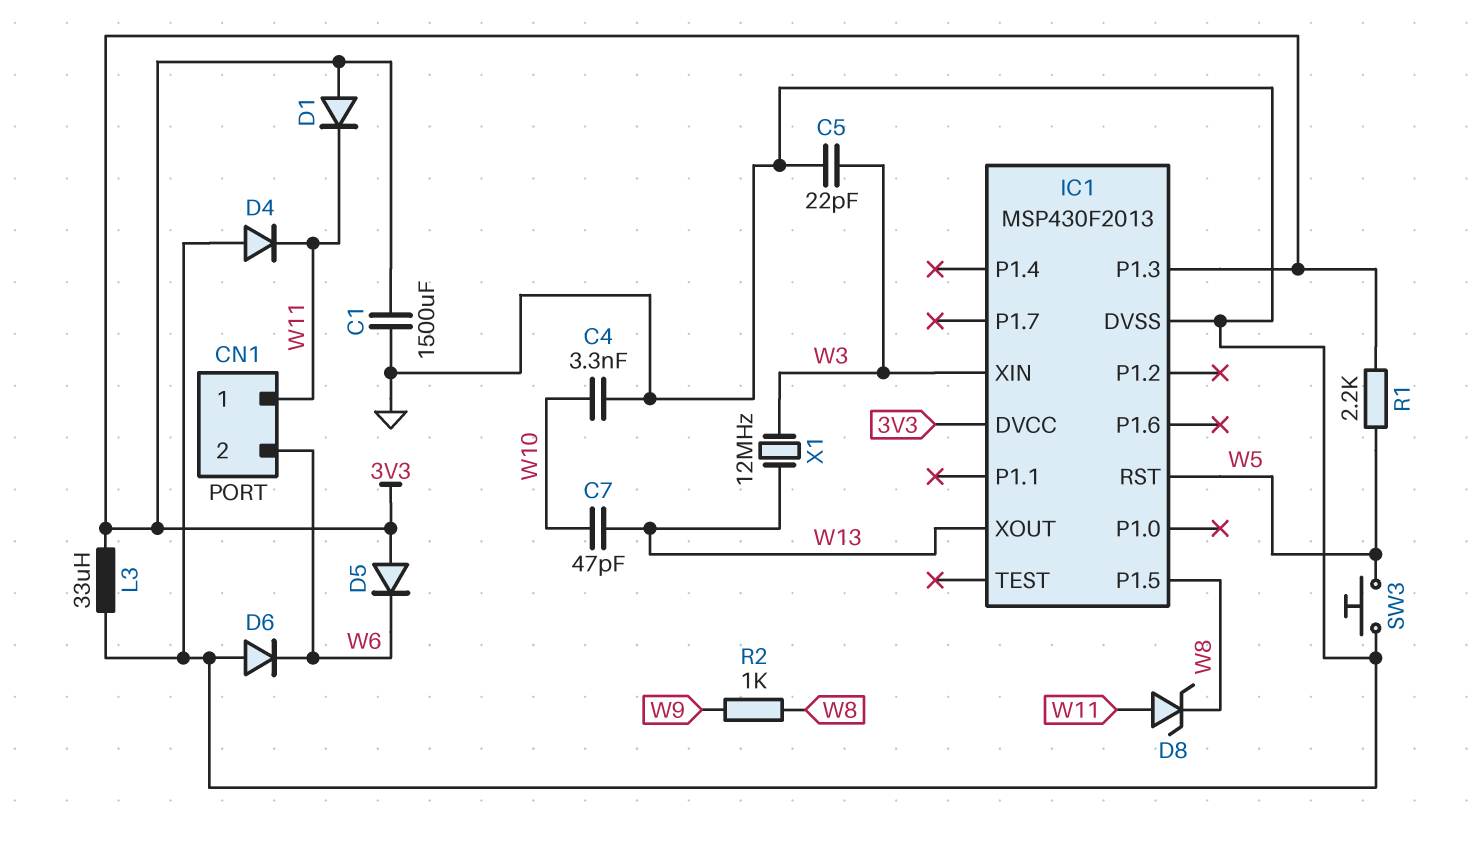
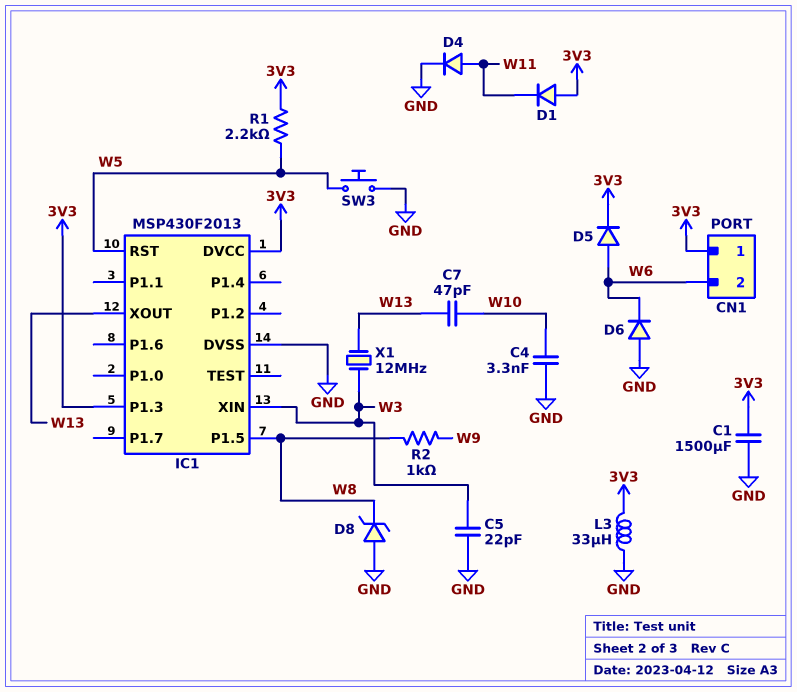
CN1 pin 1: W11 -> 3V3
D4: diode (A GND, K W11) -> diode (A W11, K GND)
D5: diode (A 3V3, K W6) -> diode (A W6, K 3V3)
D8: zener (A W11, K W8) -> zener (A GND, K W8)

